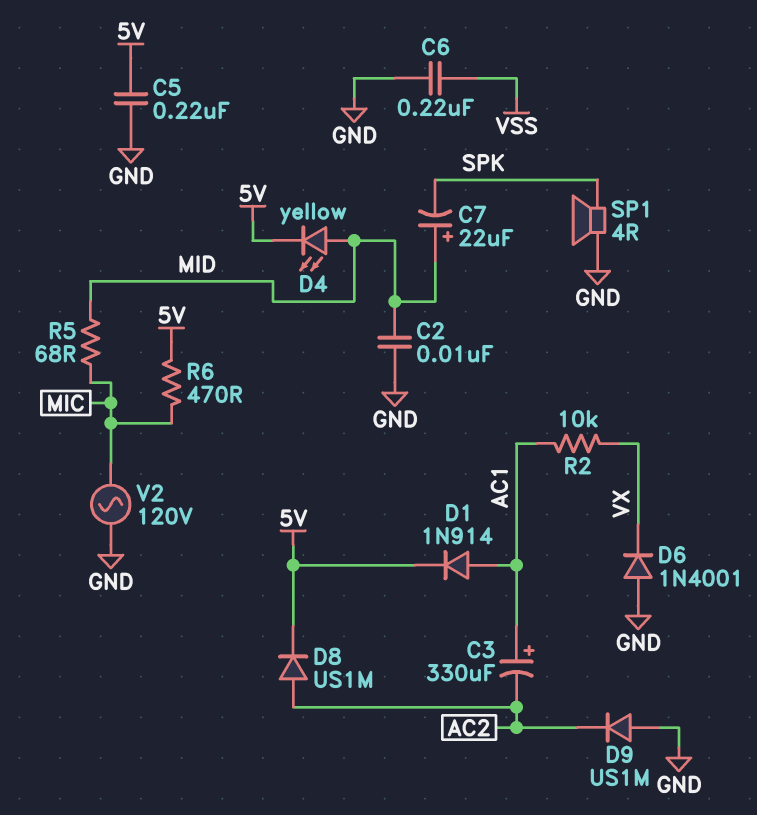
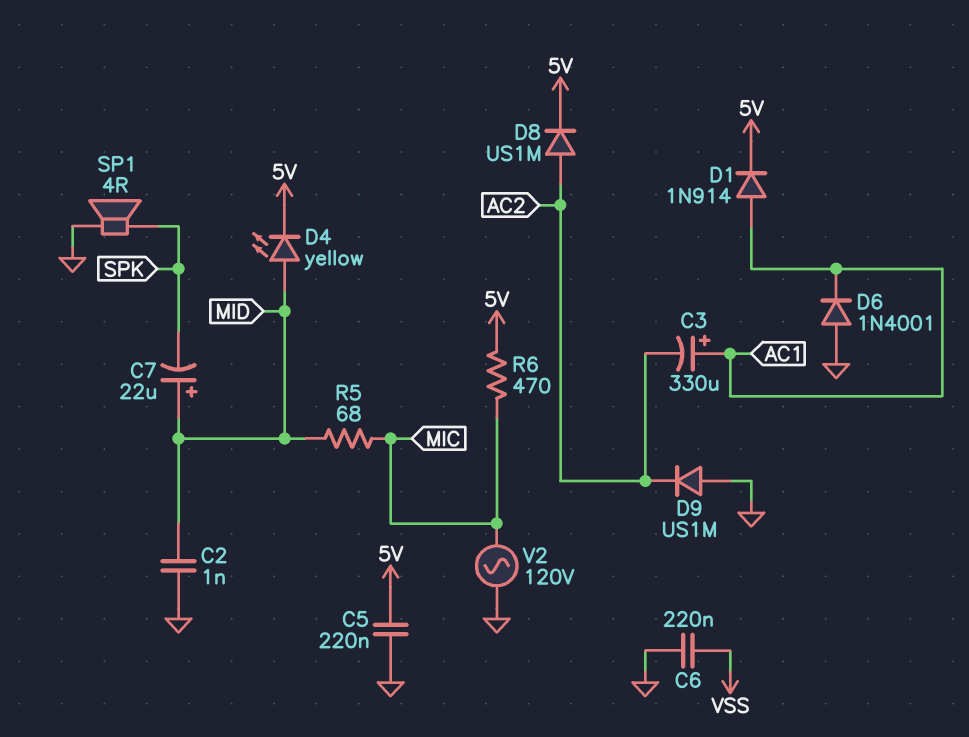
C2: 10nF (GND, MID) -> 1nF (GND, MID)
D6: diode 1N4001 (A GND, K VX) -> diode 1N4001 (A GND, K AC1)
R2: 10k (AC1, VX) -> none

